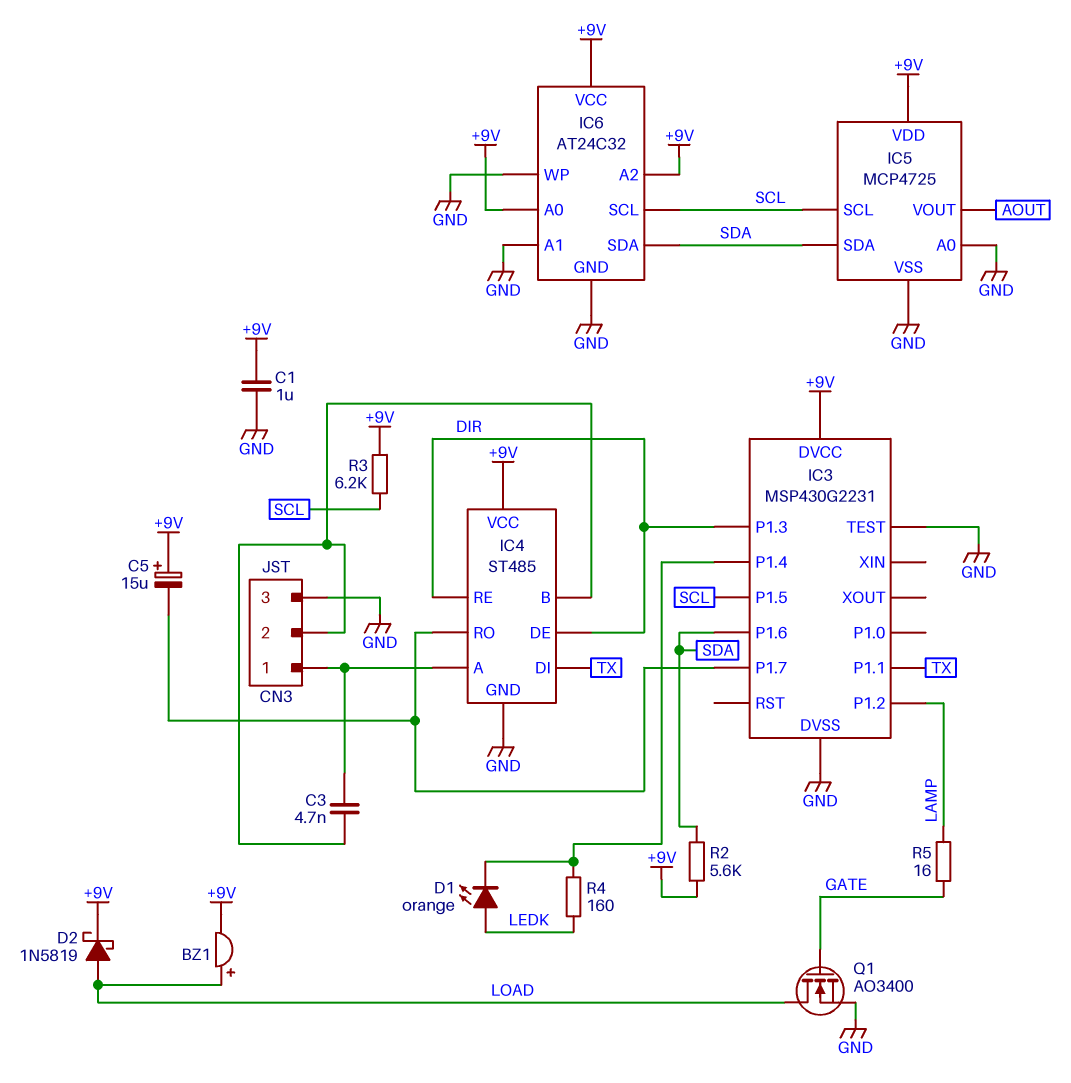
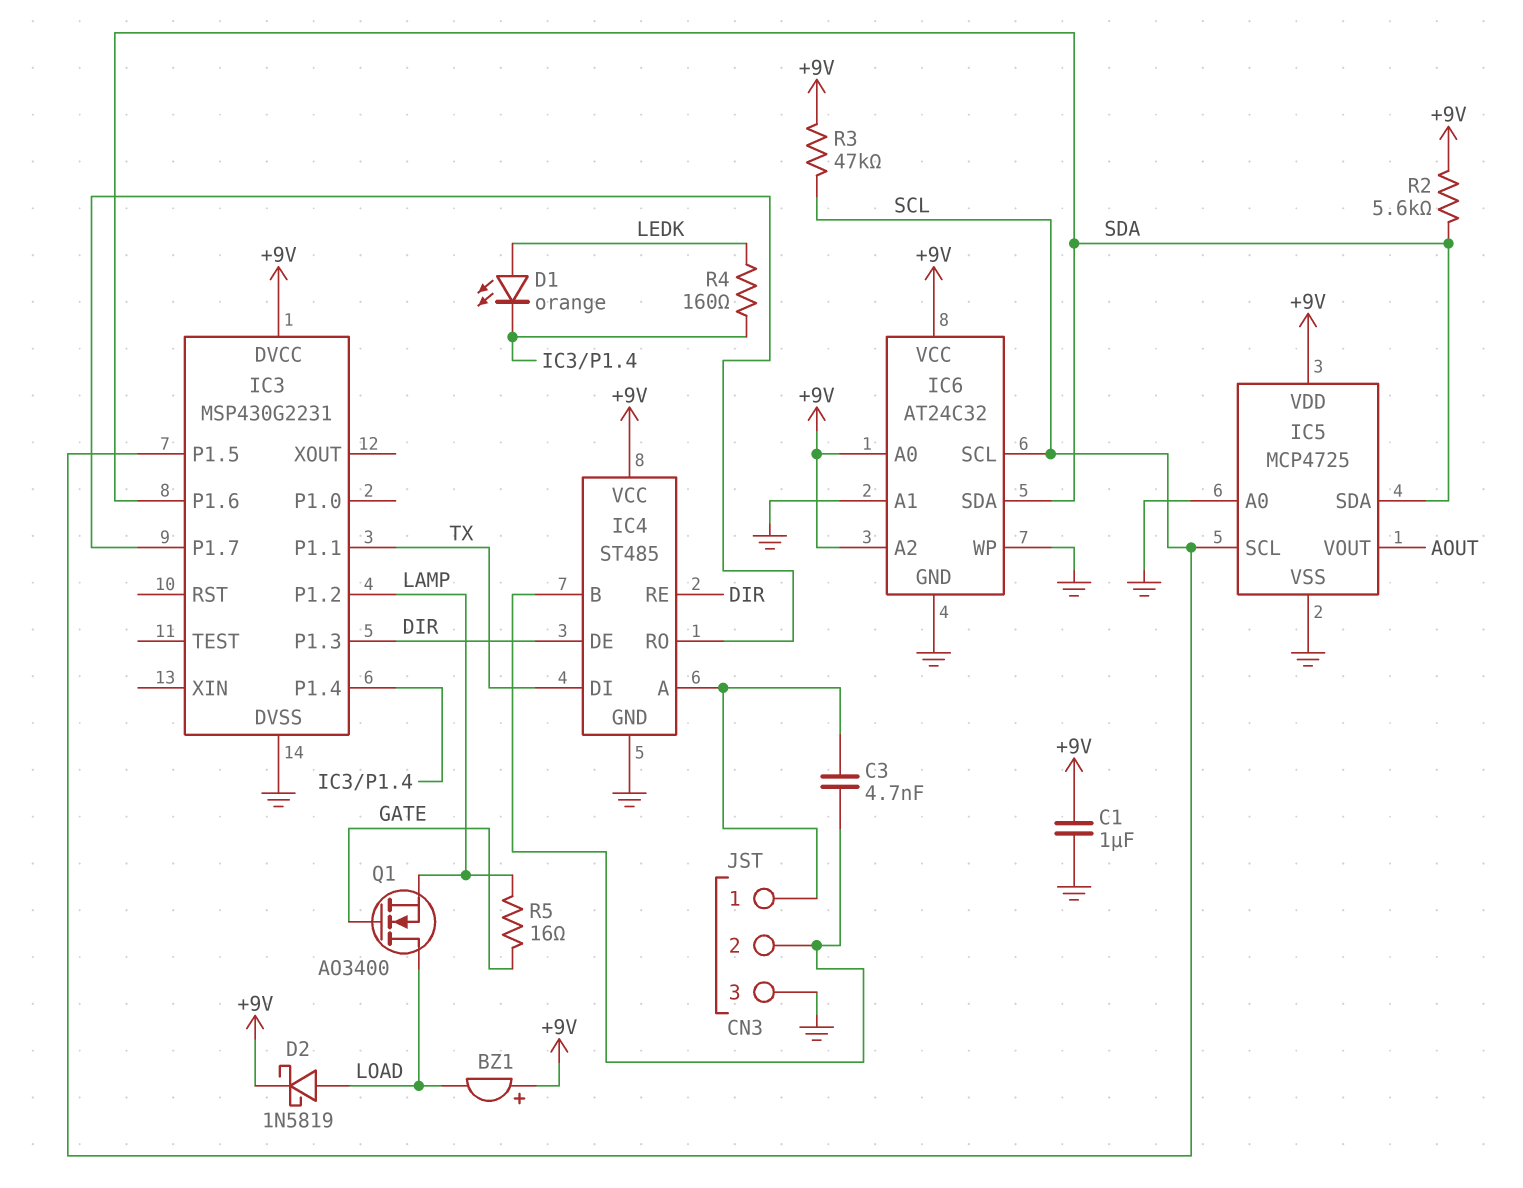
BZ1: buzzer (plus LOAD, minus +9V) -> buzzer (plus +9V, minus LOAD)
C5: 15uF (plus +9V, minus IC3/P1.7) -> none
IC3 pin TEST: GND -> none
Q1: NMOS AO3400 (G GATE, D LOAD, S GND) -> NMOS AO3400 (G GATE, D LOAD, S LAMP)
R3: 6.2k (+9V, SCL) -> 47k (+9V, SCL)

